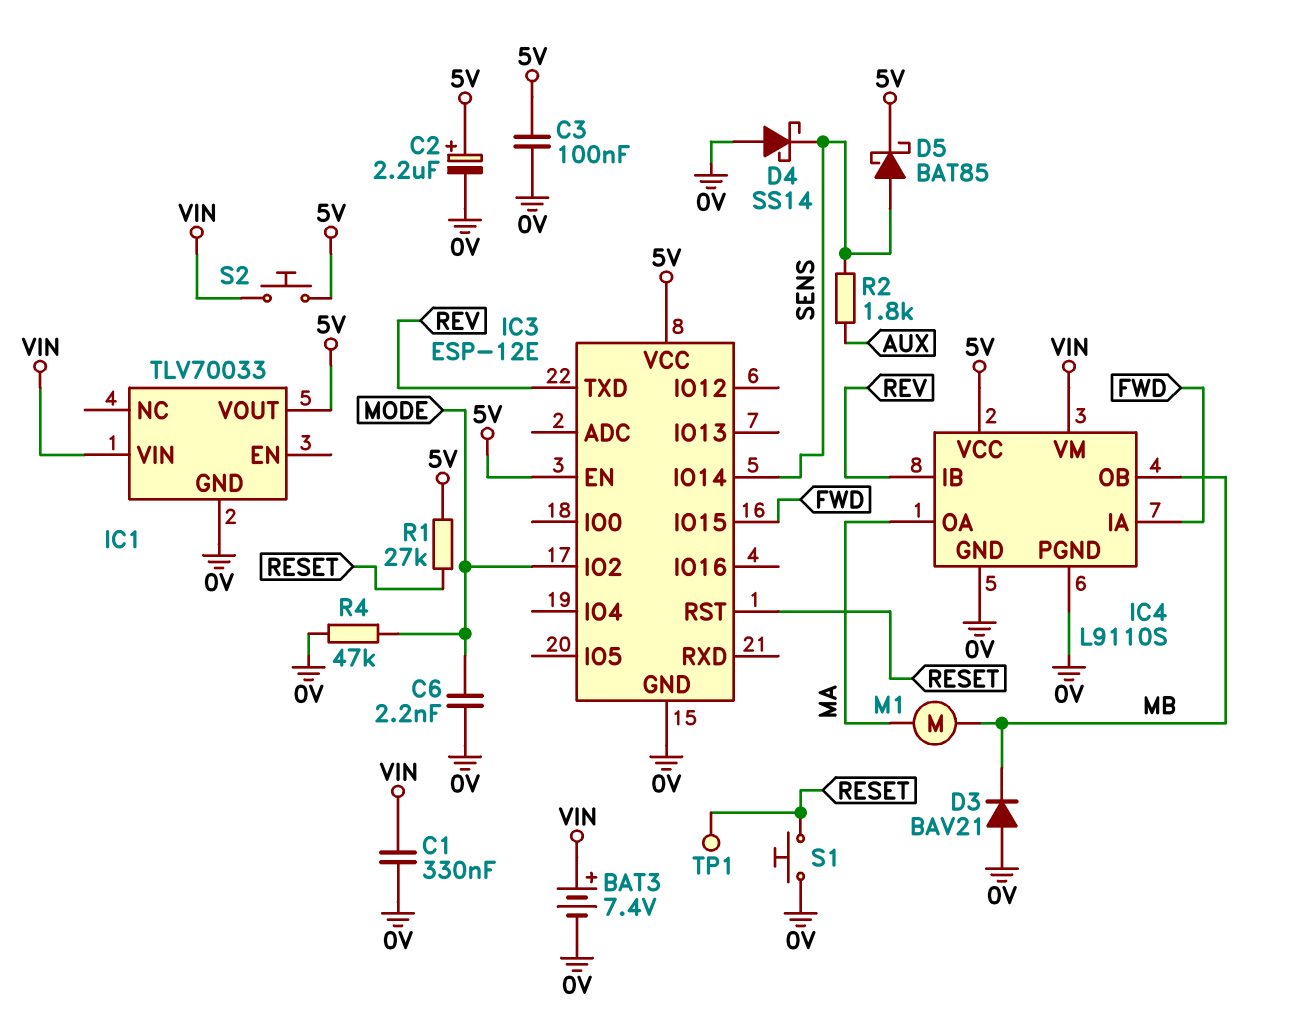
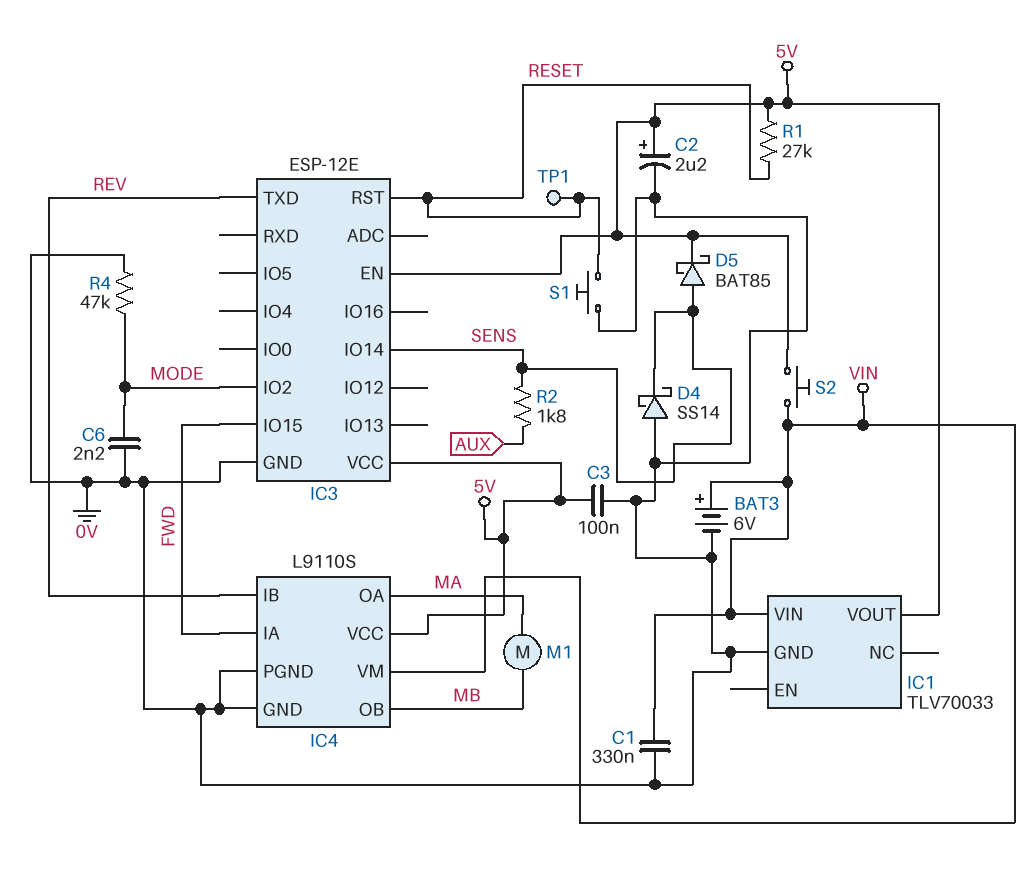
BAT3: 7.4V (plus VIN, minus 0V) -> 6V (plus VIN, minus 0V)
D3: diode BAV21 (A 0V, K MB) -> none

